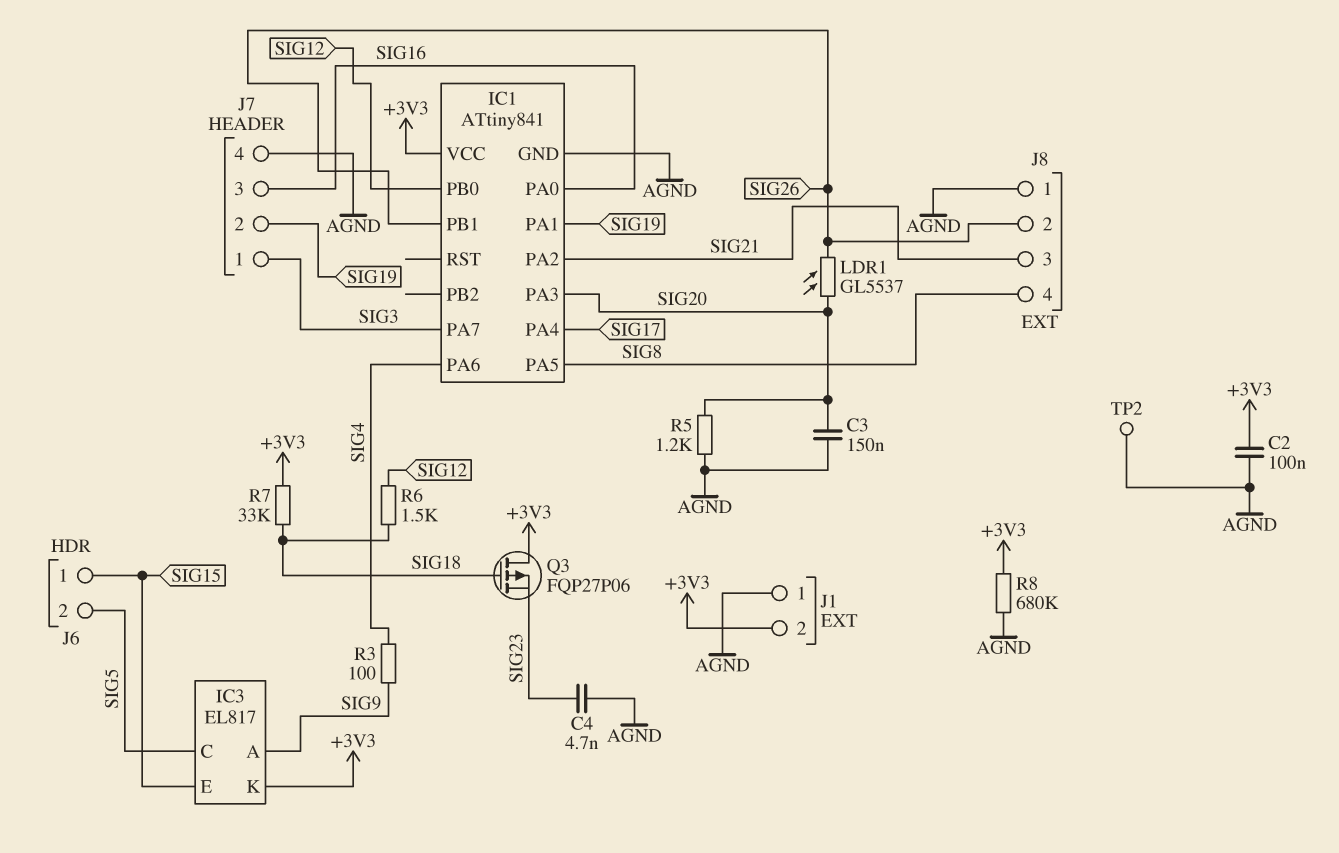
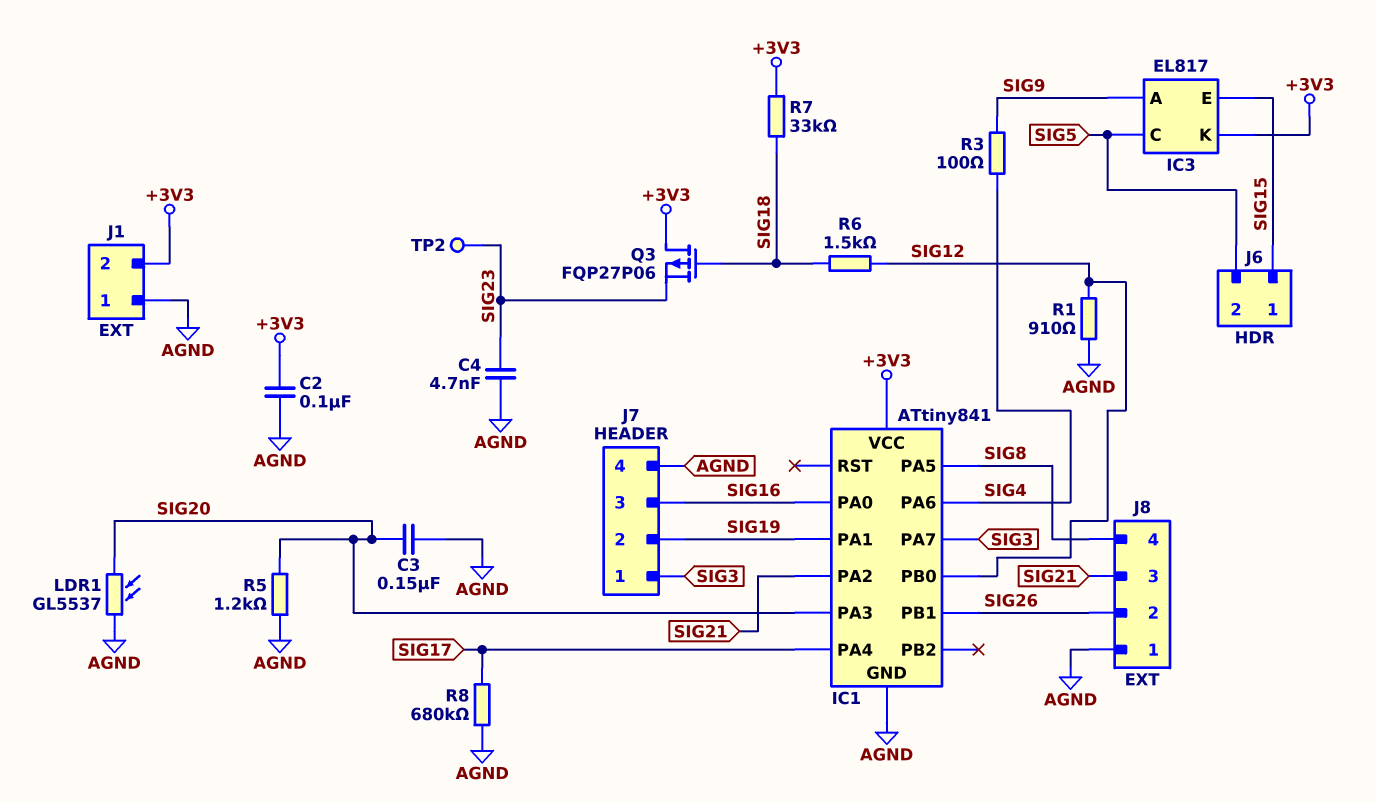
LDR1: GL5537 (SIG20, SIG26) -> GL5537 (AGND, SIG20)
R1: none -> 910 (AGND, SIG12)
R8: 680k (+3V3, AGND) -> 680k (AGND, SIG17)
TP2: test point (AGND) -> test point (SIG23)

